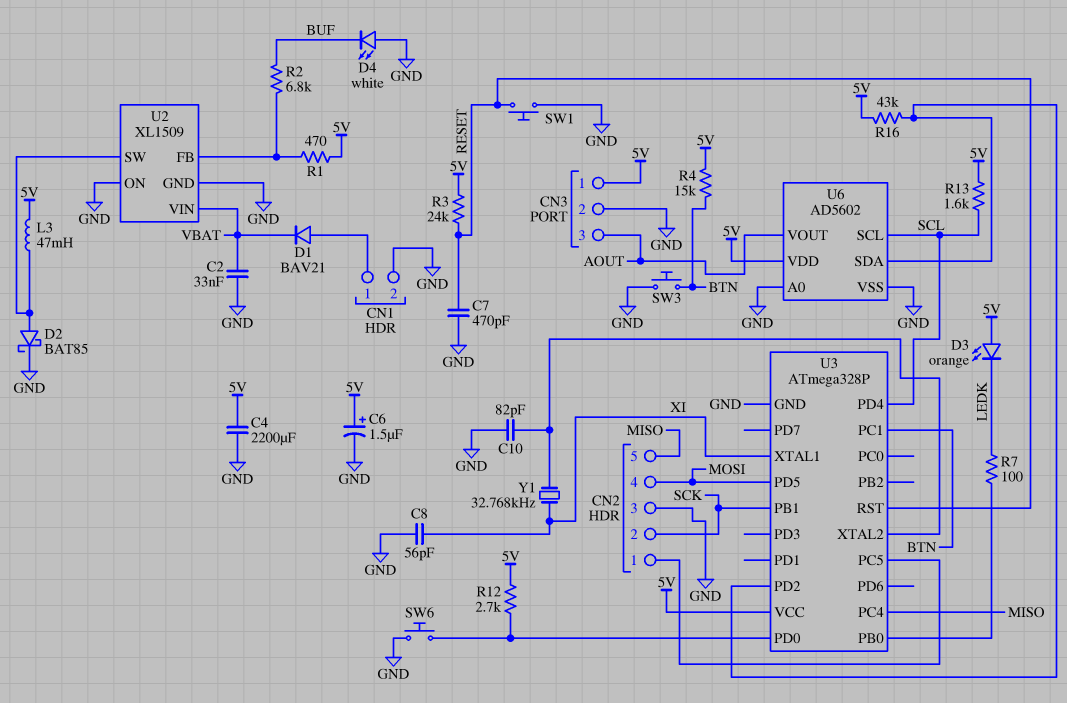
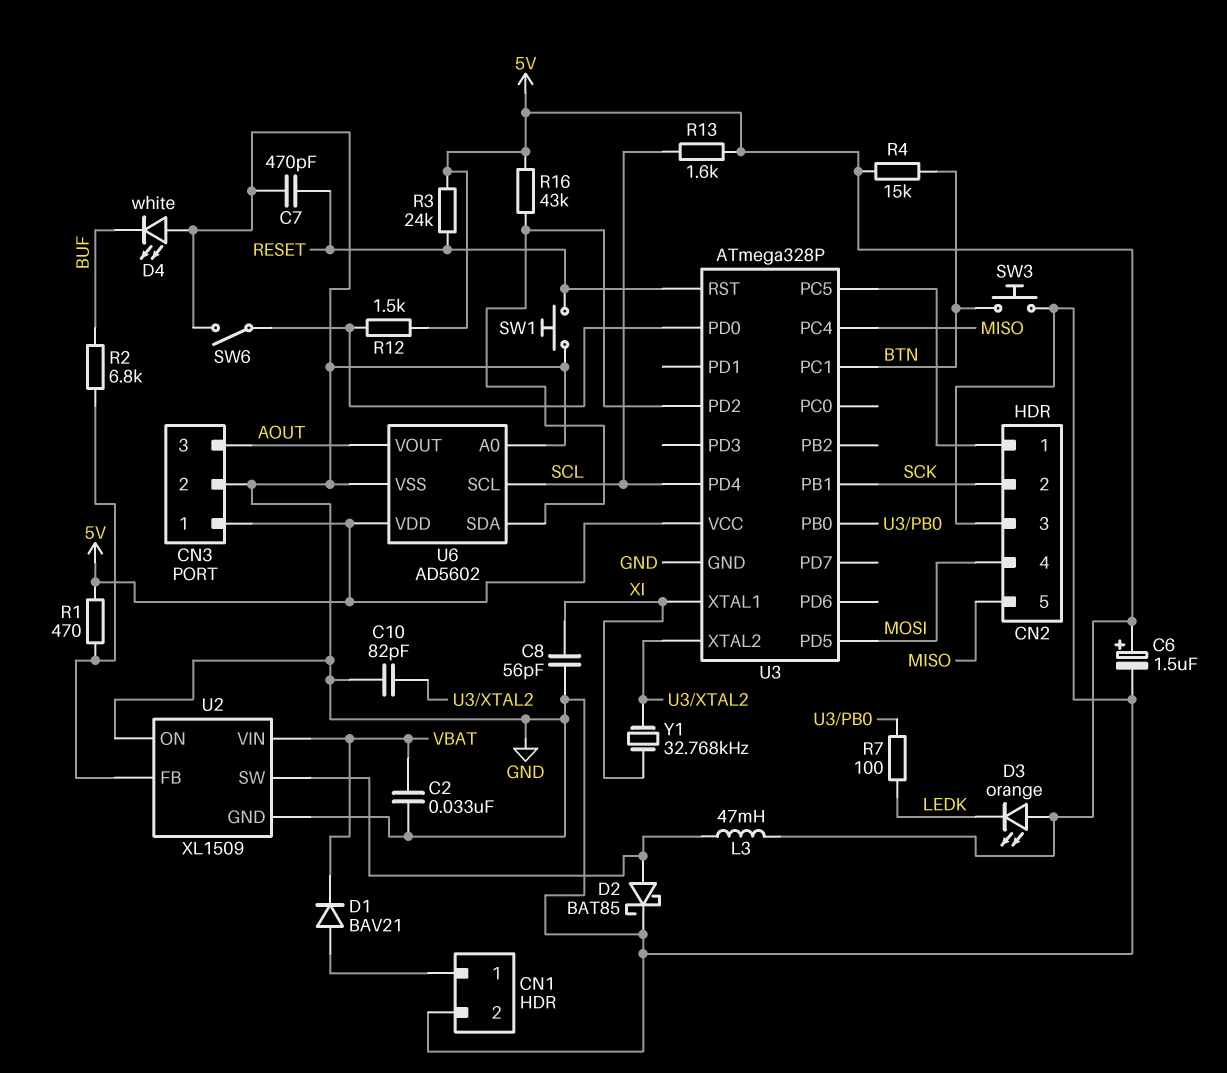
C4: 2200uF (5V, GND) -> none
R12: 2.7k (5V, U3/PD0) -> 1.5k (5V, U3/PD0)
SW6: button (GND, U3/PD0) -> switch (GND, U3/PD0)

